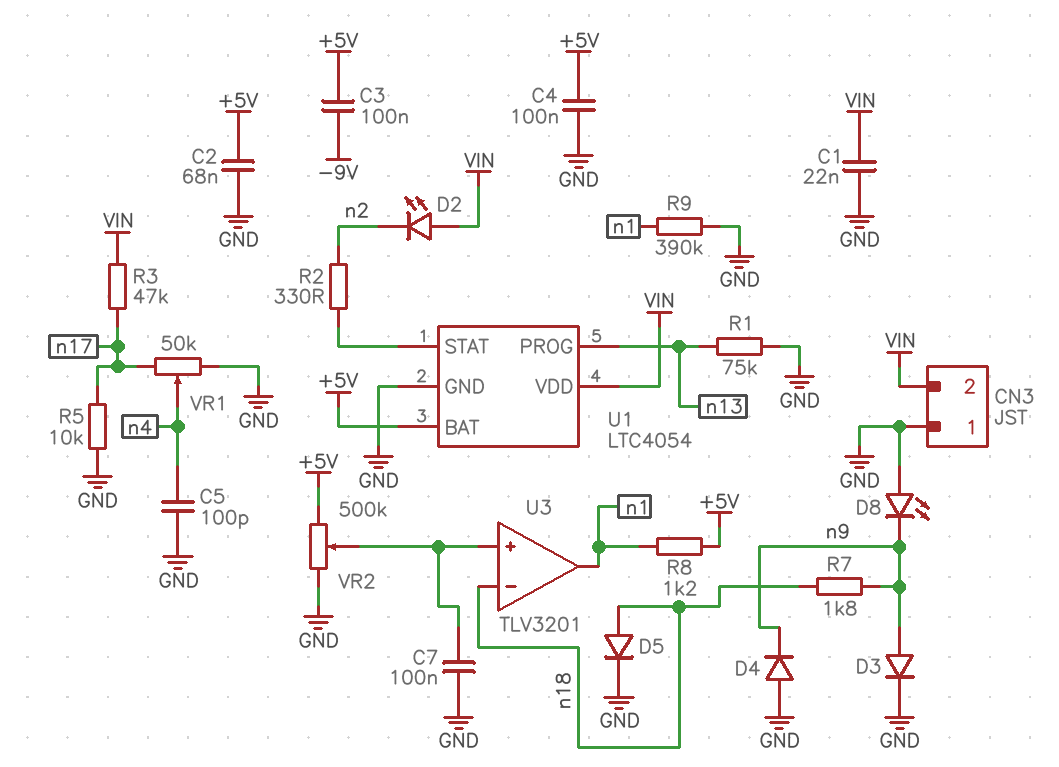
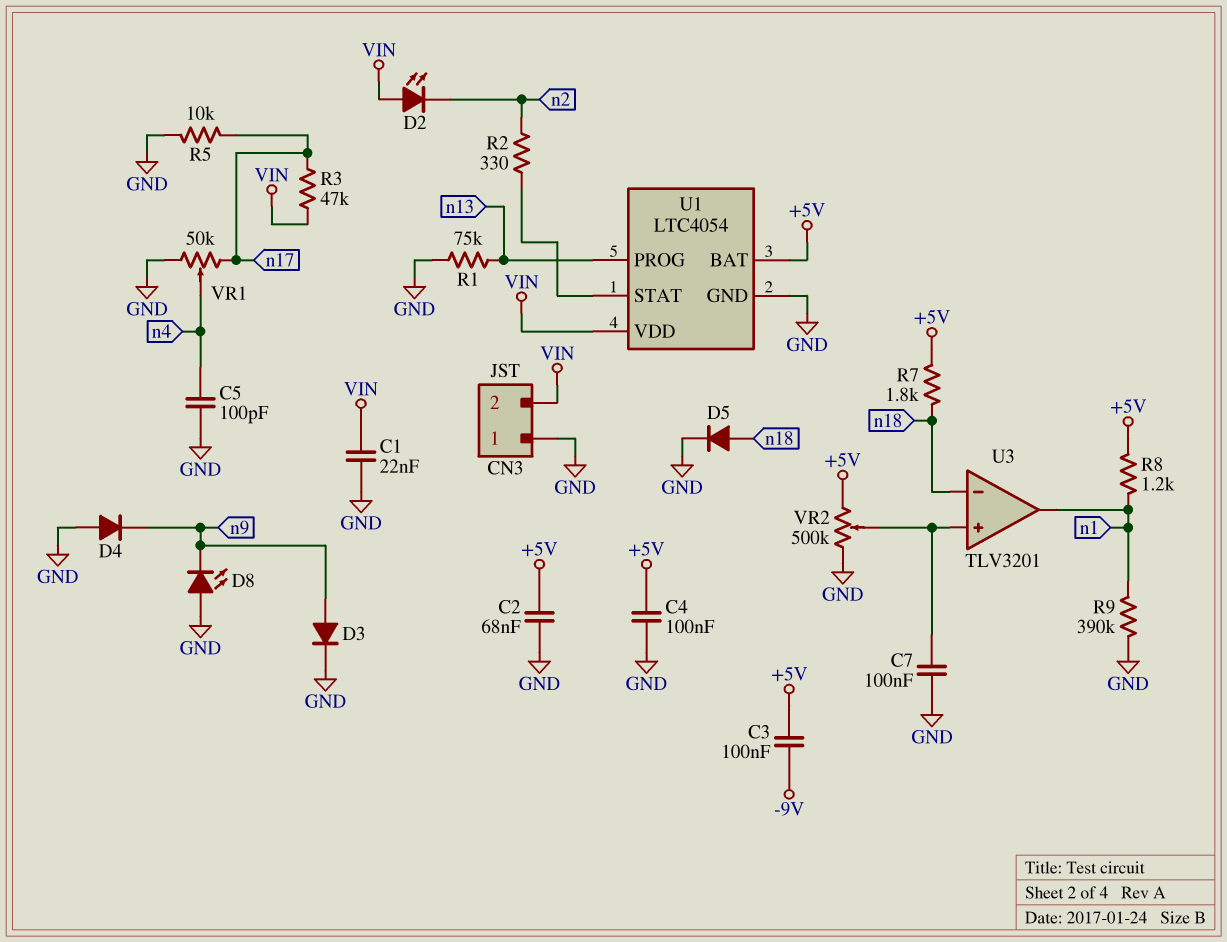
R7: 1.8k (n9, n18) -> 1.8k (+5V, n18)

